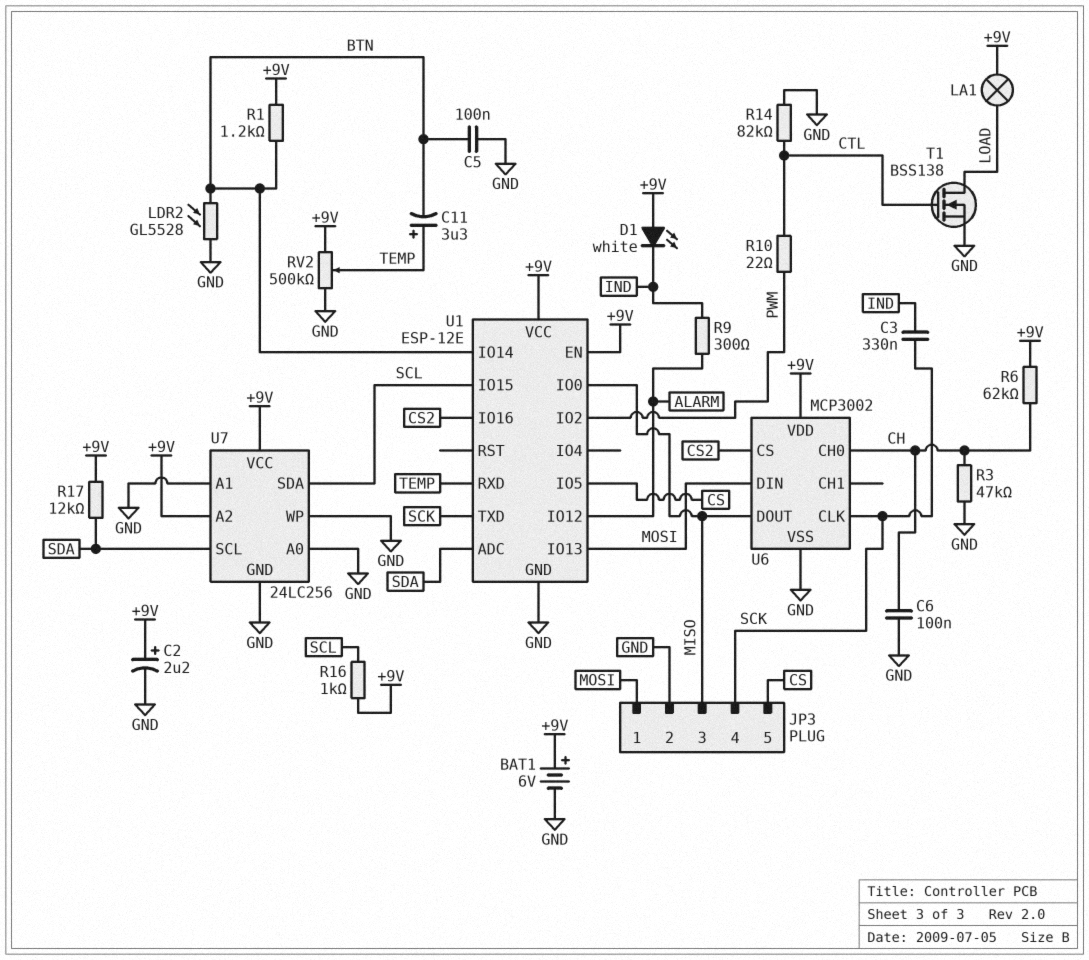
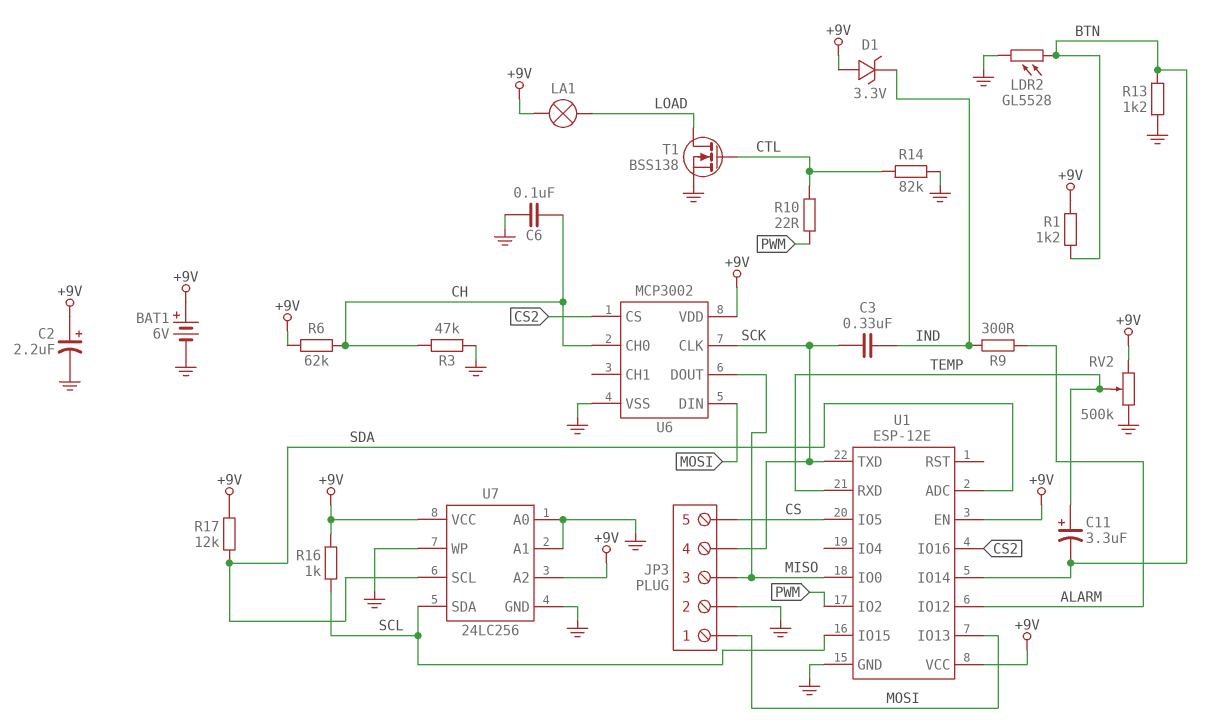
C5: 100nF (BTN, GND) -> none
D1: LED white (A +9V, K IND) -> zener 3.3V (A +9V, K IND)
R13: none -> 1.2k (BTN, GND)

